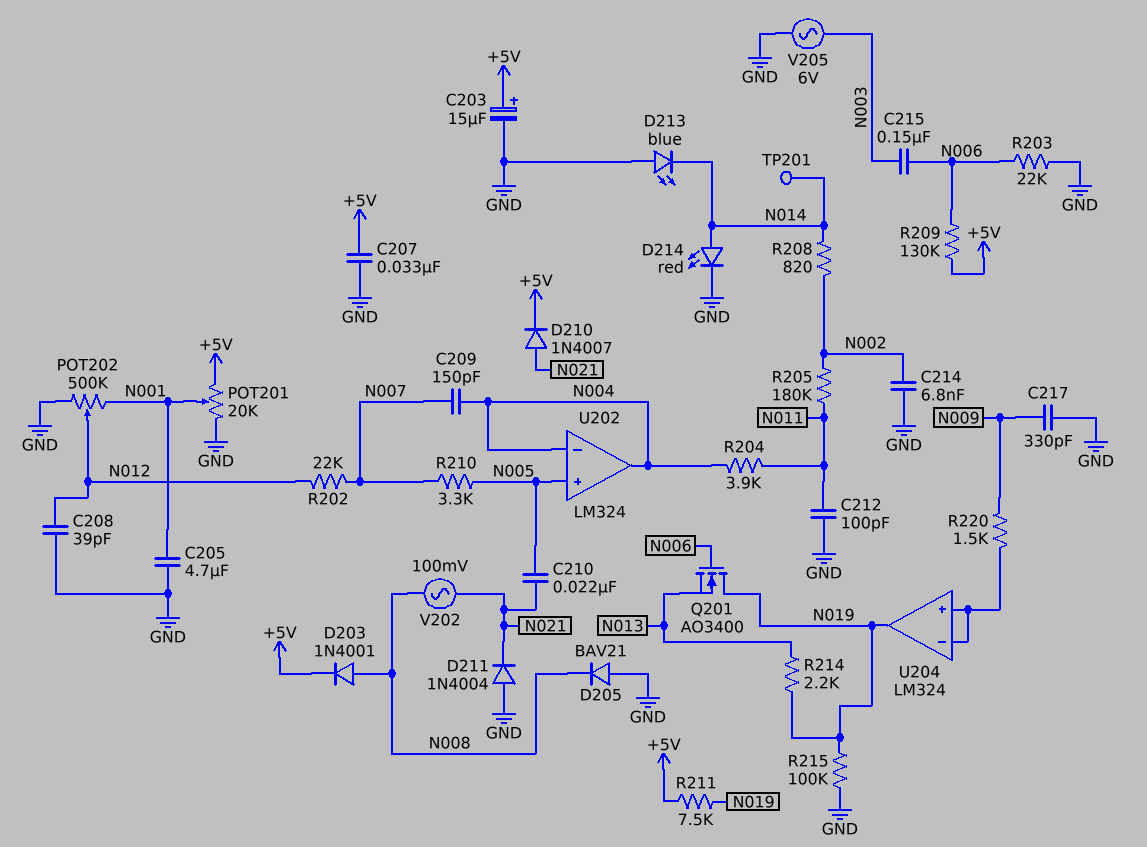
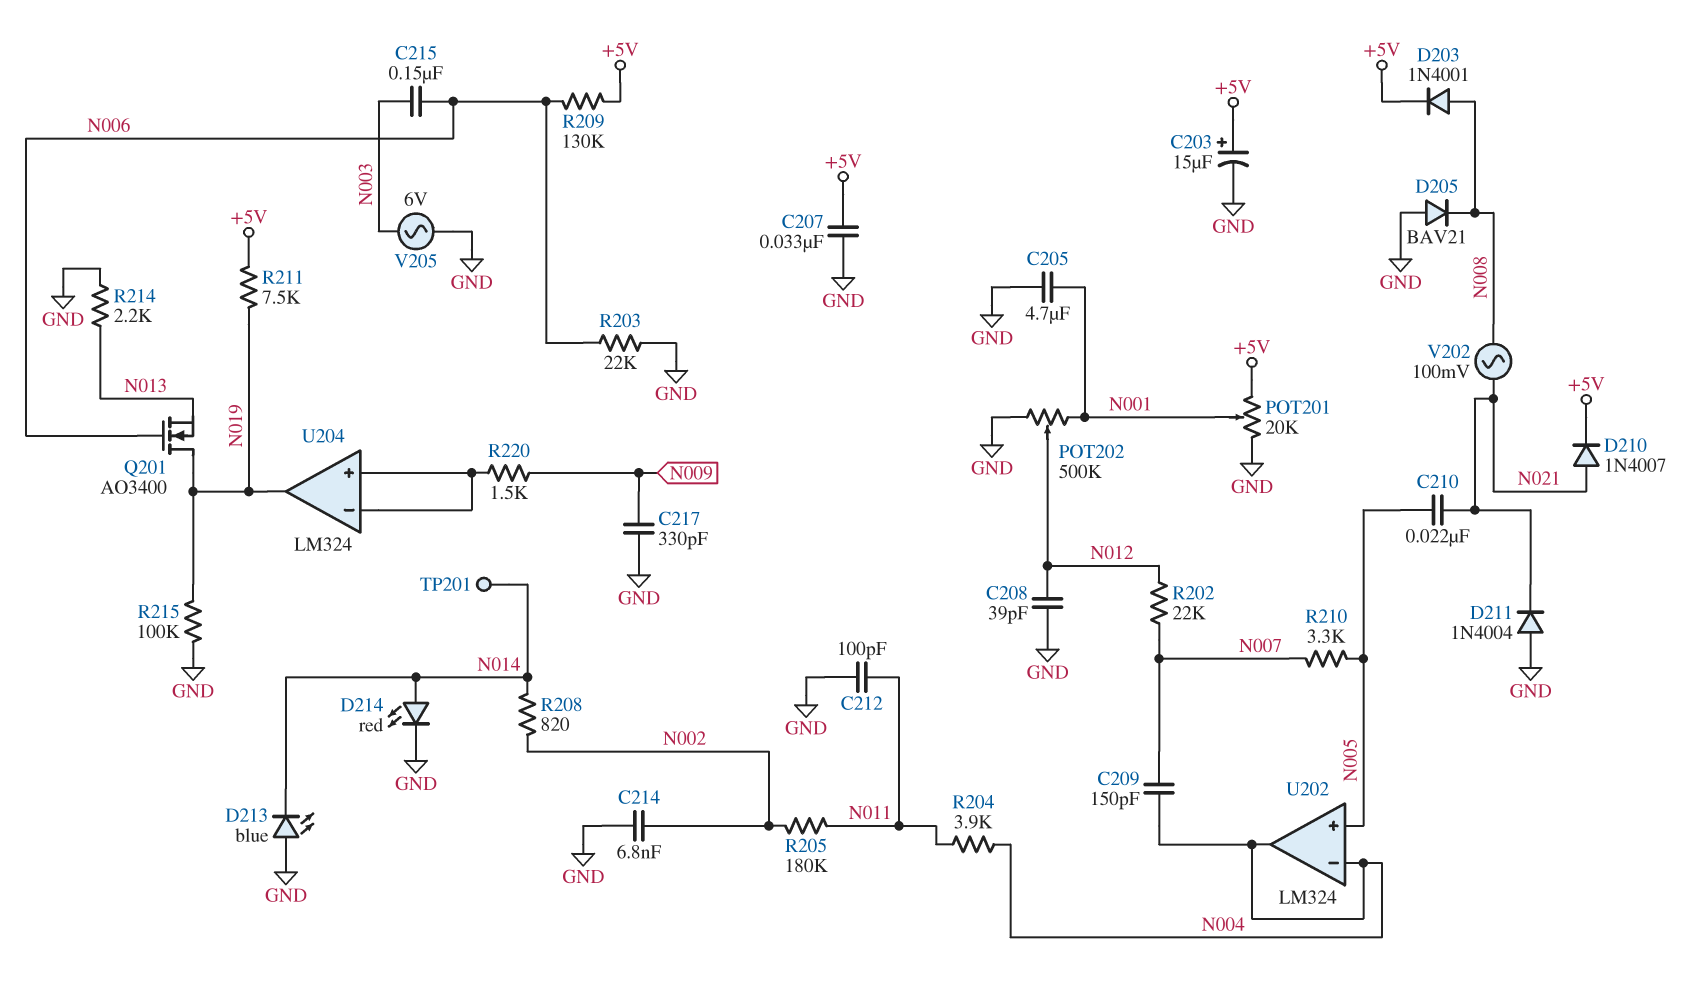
R214: 2.2k (N013, N019) -> 2.2k (GND, N013)

